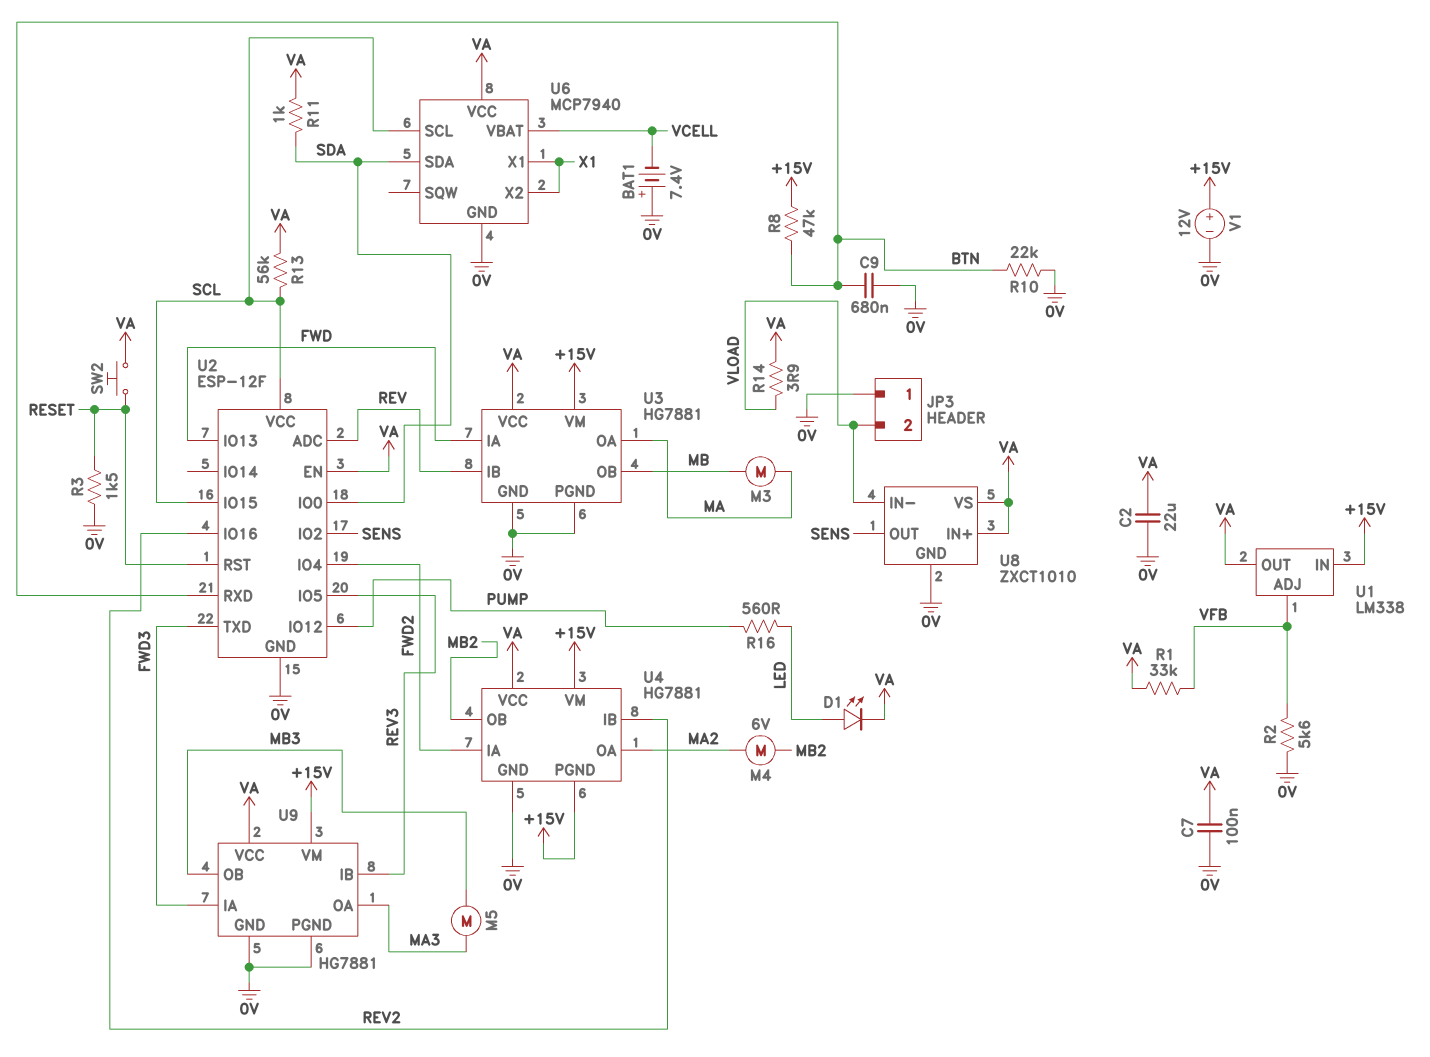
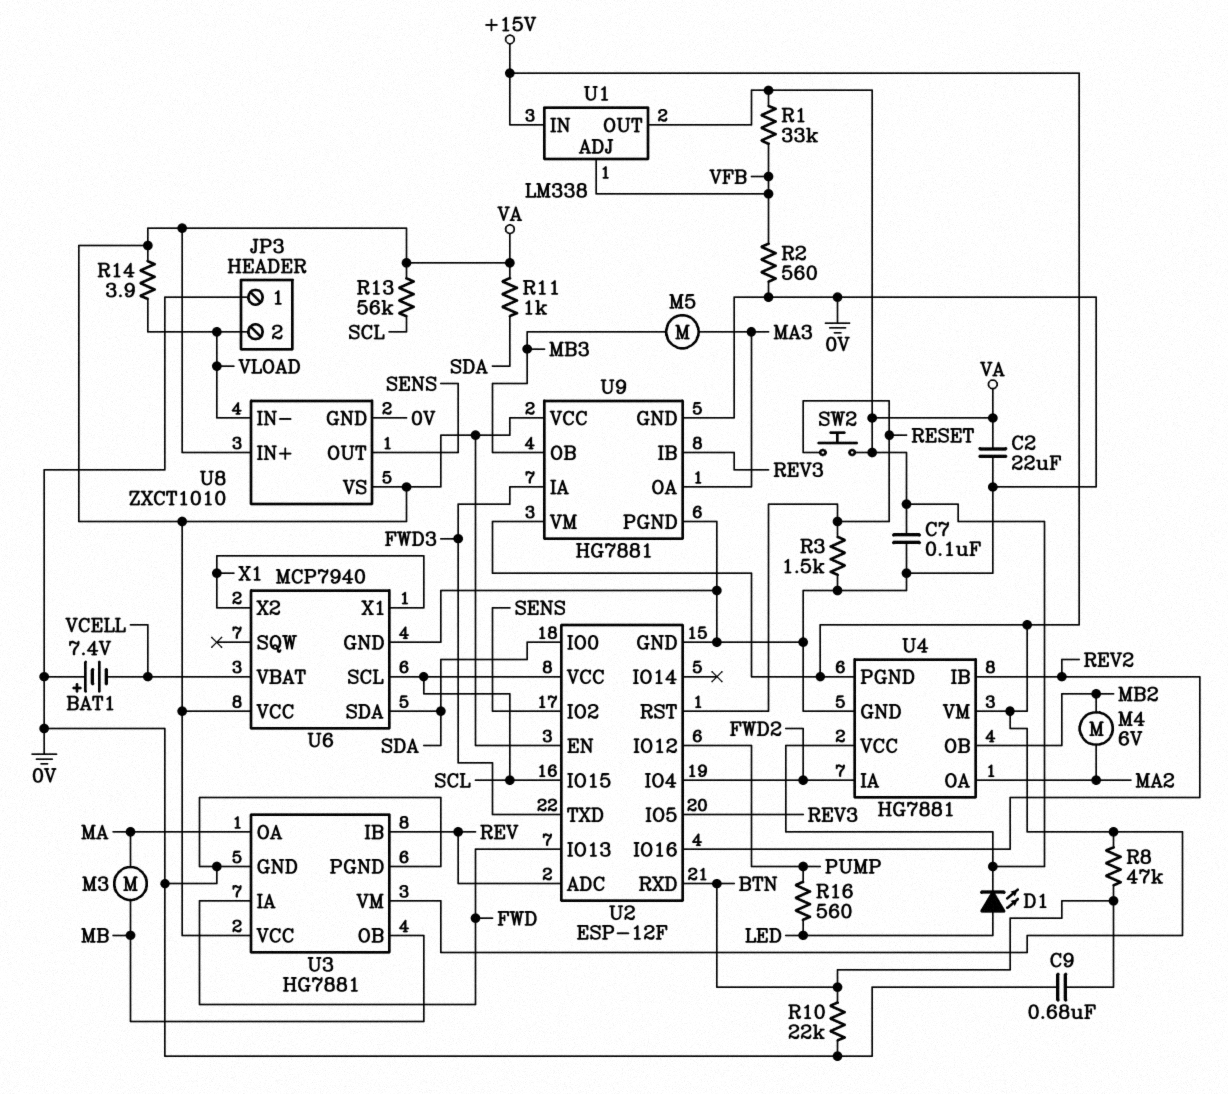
R2: 5.6k (0V, VFB) -> 560 (0V, VFB)
V1: 12V (plus +15V, minus 0V) -> none

